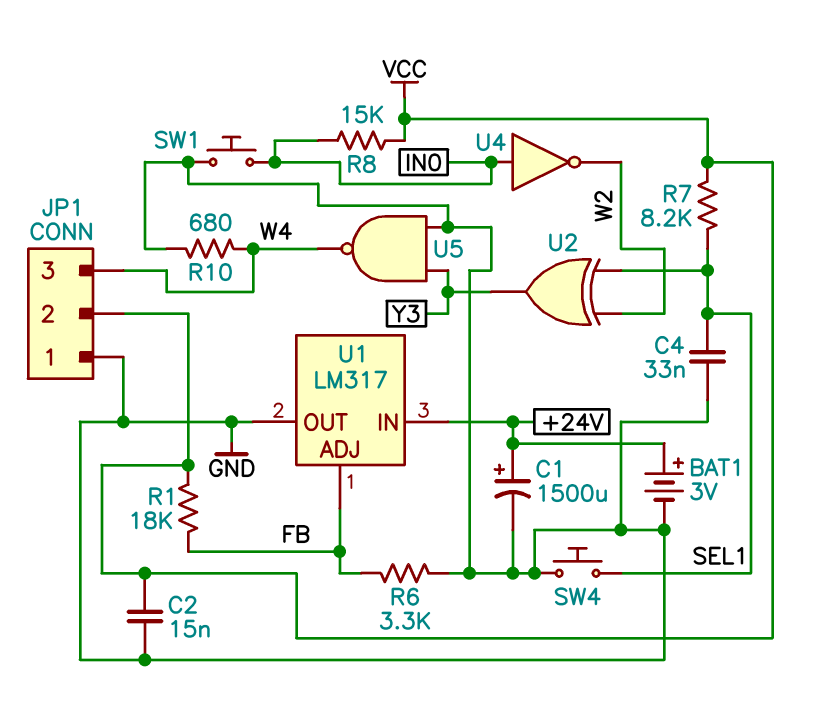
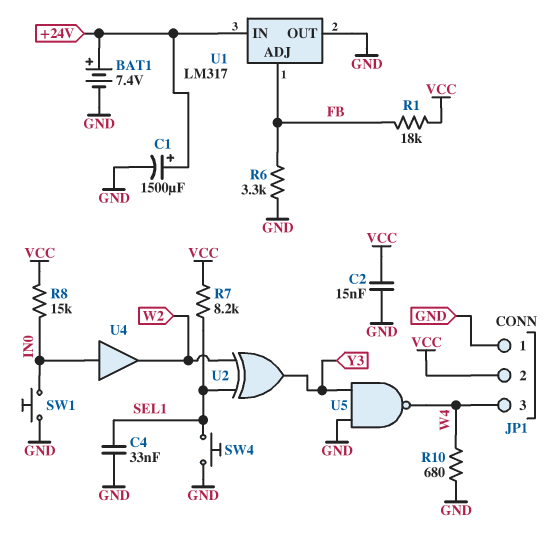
BAT1: 3V (plus +24V, minus GND) -> 7.4V (plus +24V, minus GND)
U4: NOT (in IN0, out W2) -> buffer (in IN0, out W2)

